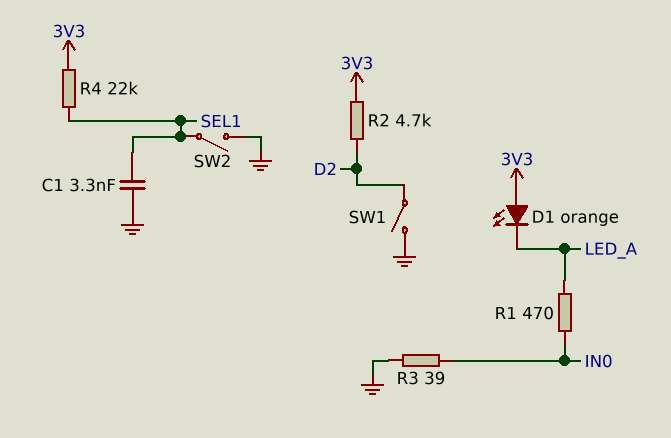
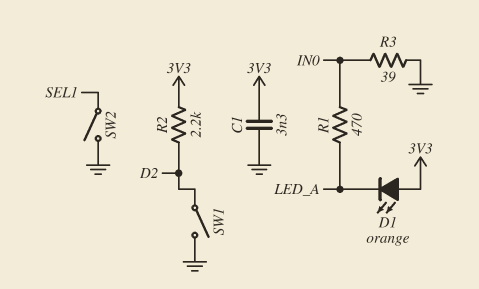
C1: 3.3nF (GND, SEL1) -> 3.3nF (3V3, GND)
R2: 4.7k (3V3, D2) -> 2.2k (3V3, D2)
R4: 22k (3V3, SEL1) -> none

